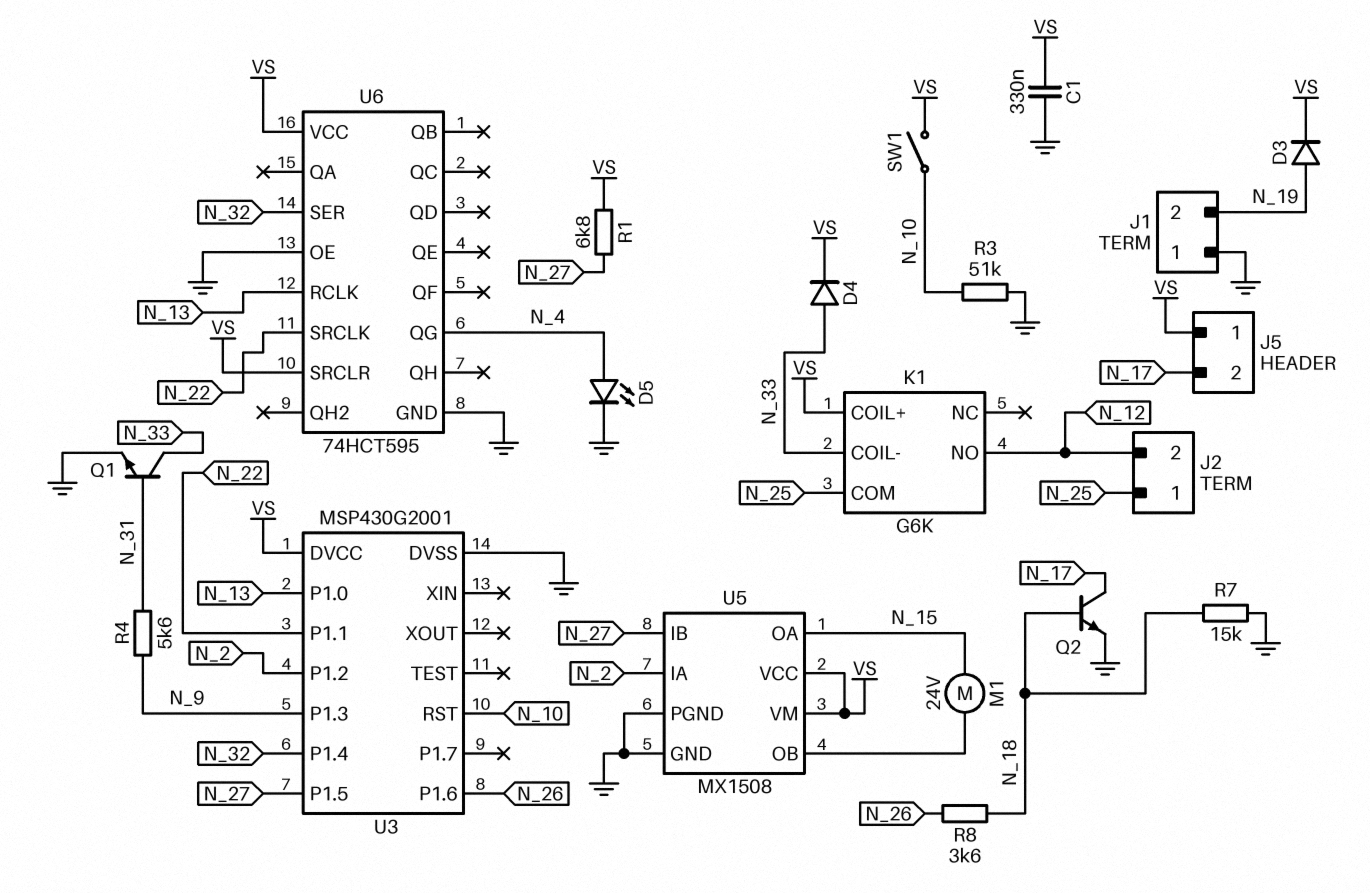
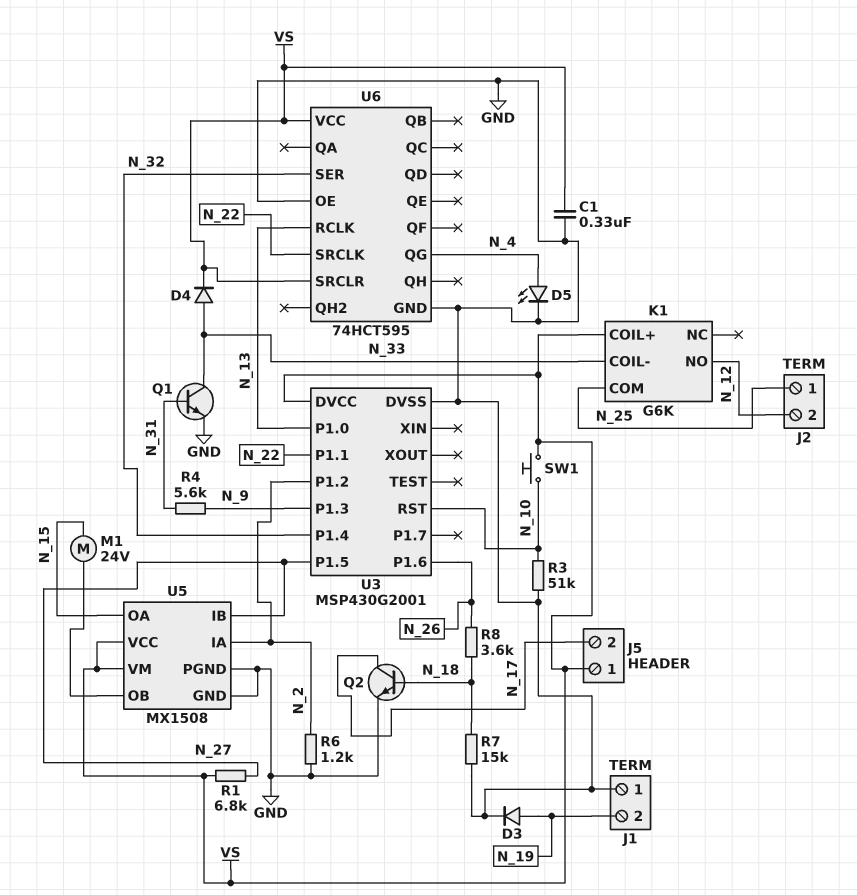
D3: diode (A N_19, K VS) -> diode (A N_19, K GND)
R6: none -> 1.2k (GND, N_2)
SW1: switch (N_10, VS) -> button (N_10, VS)

